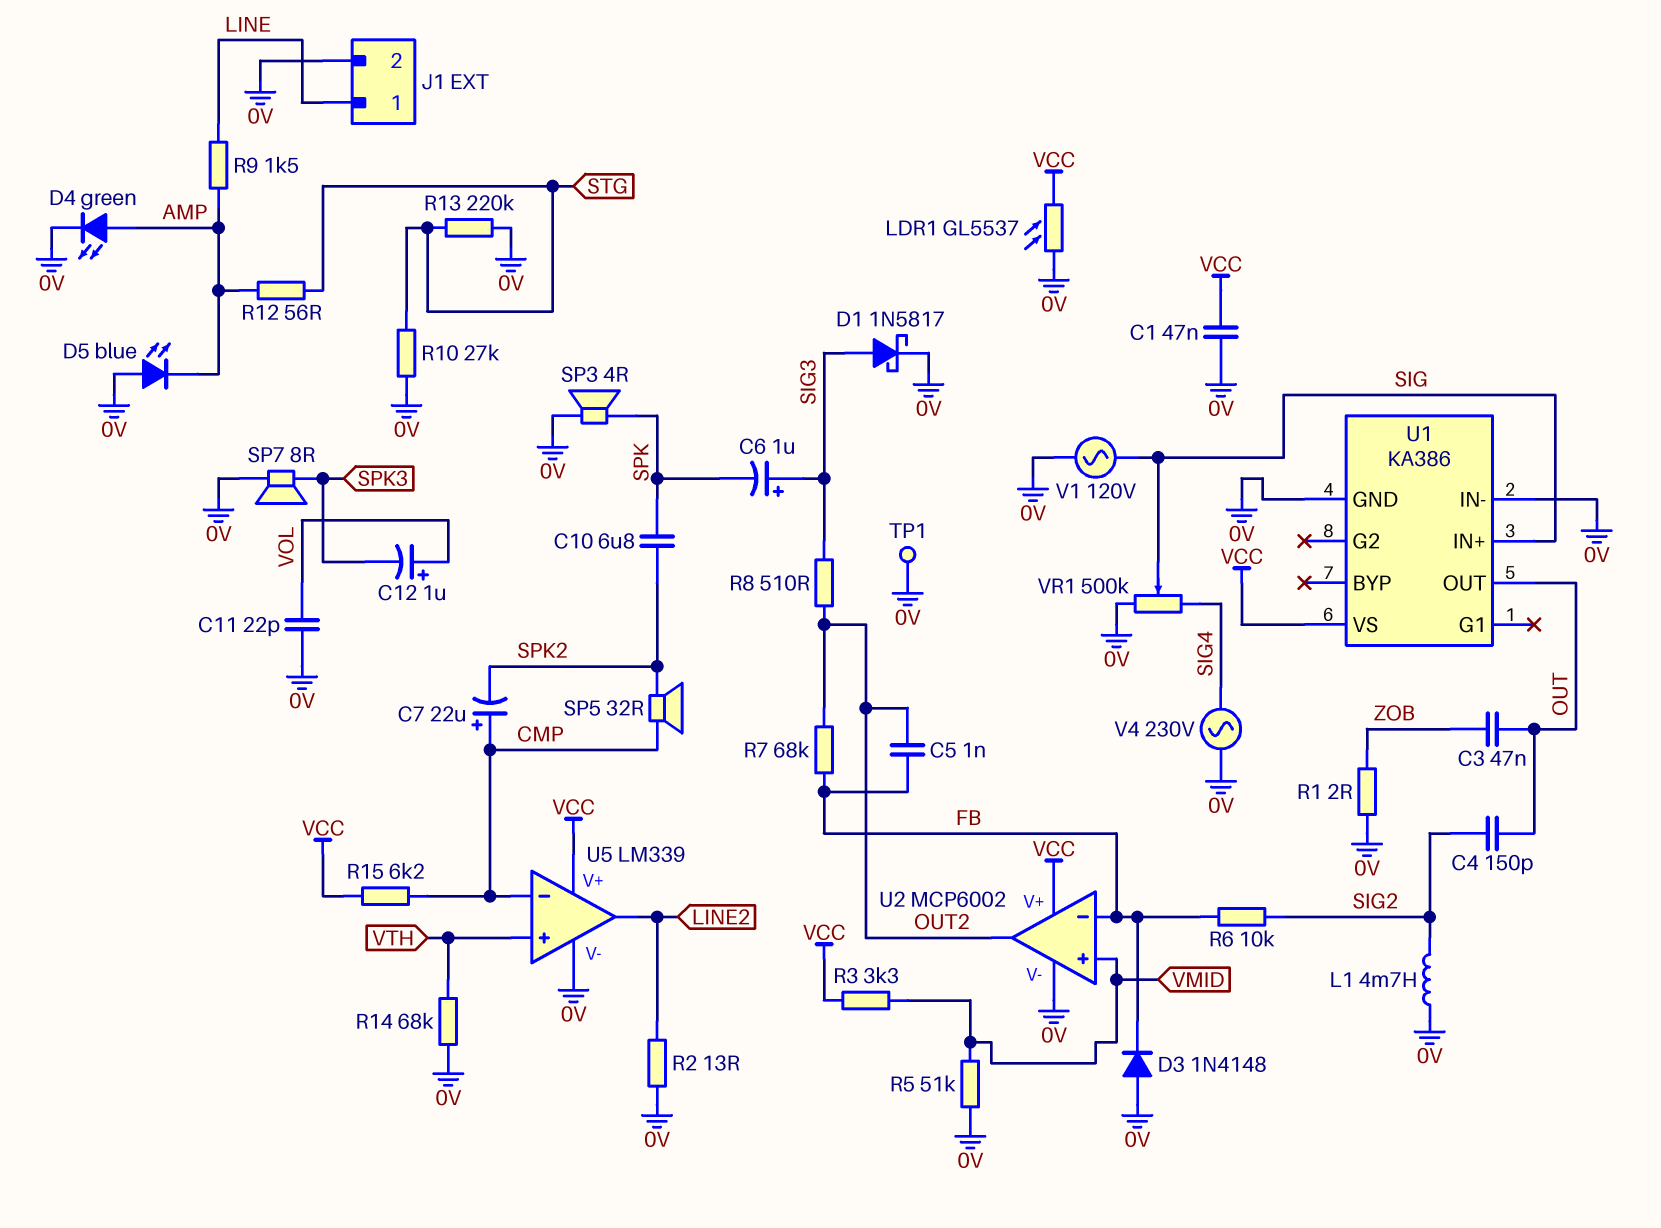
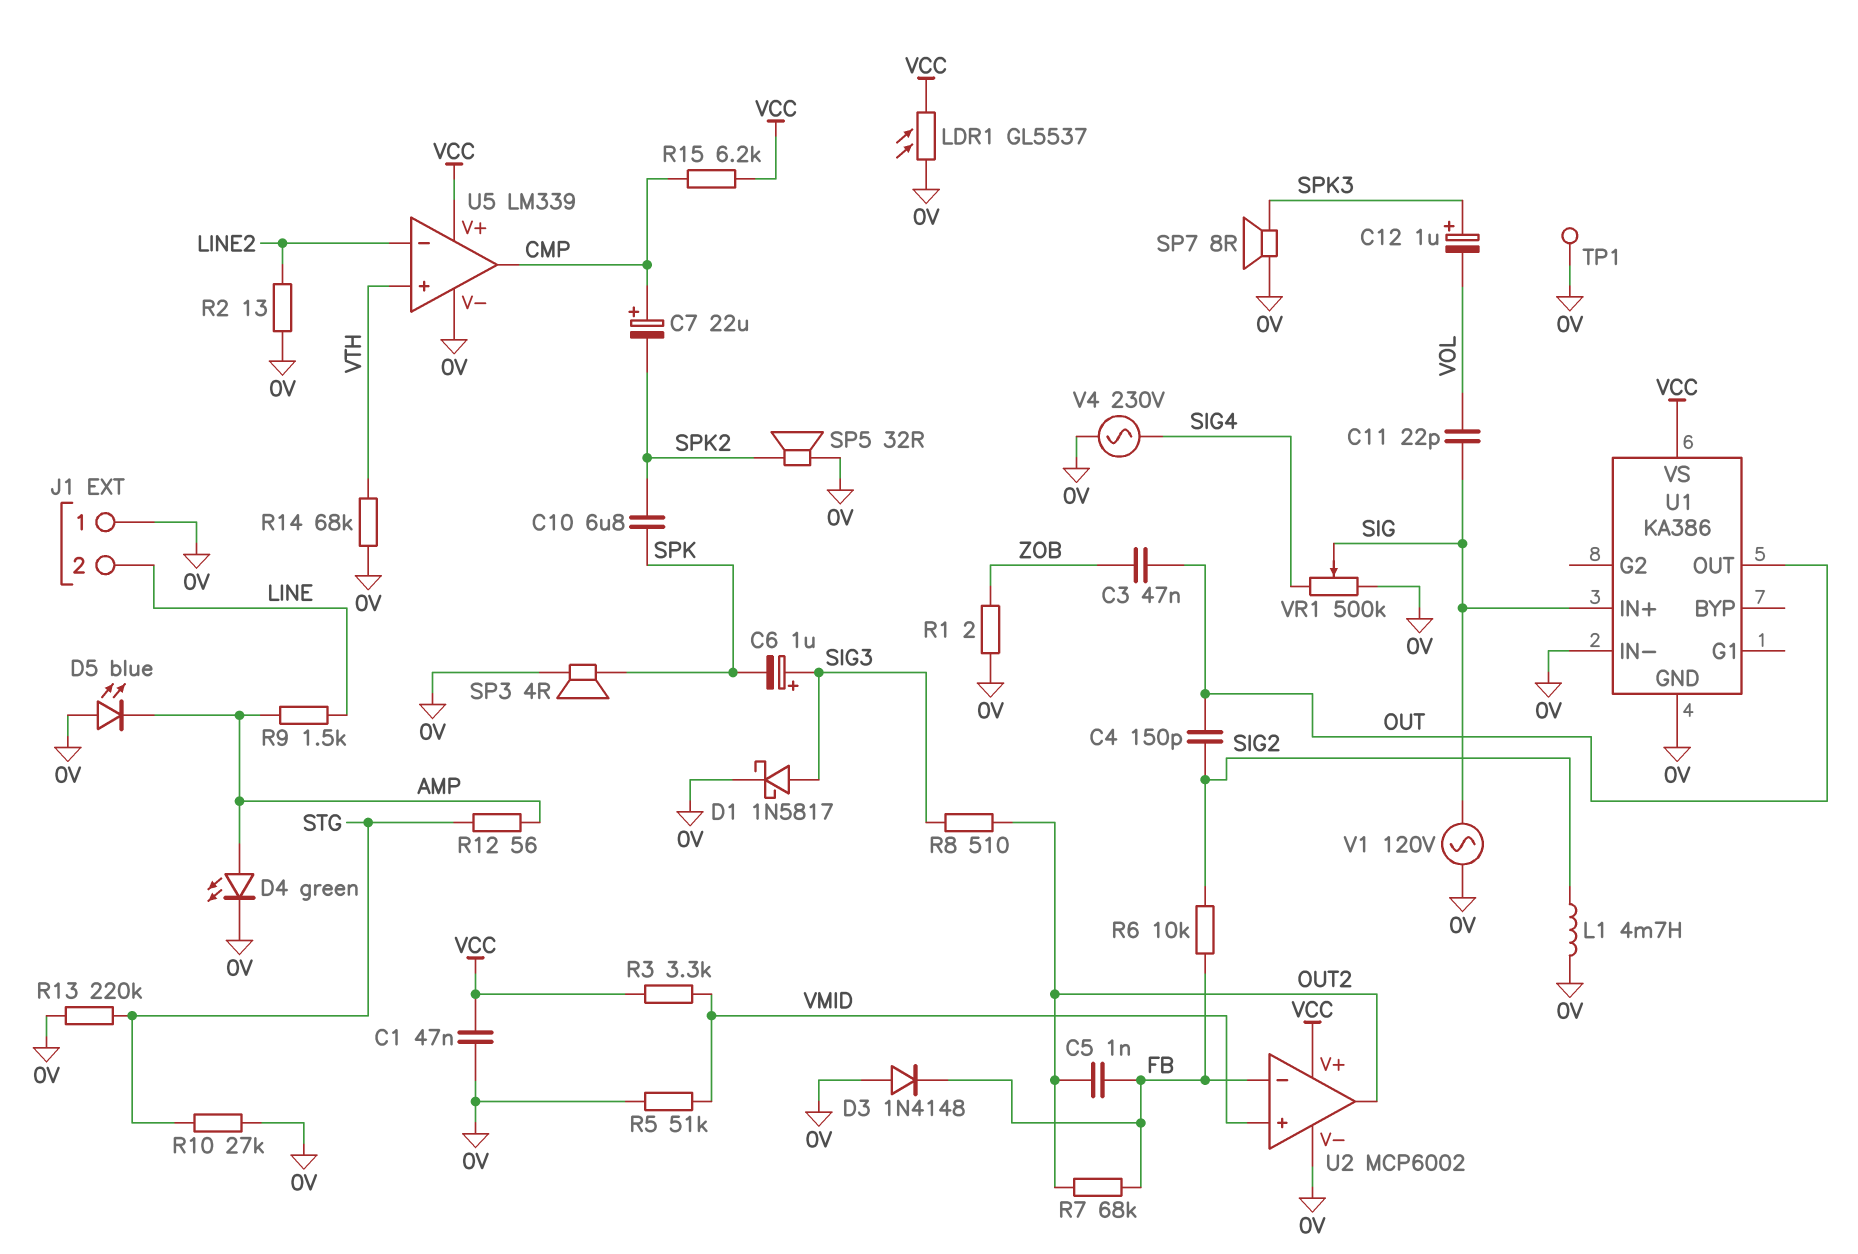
C11: 22pF (0V, VOL) -> 22pF (SIG, VOL)
C12: 1uF (plus VOL, minus SPK3) -> 1uF (plus SPK3, minus VOL)
J1 pin 1: LINE -> 0V
J1 pin 2: 0V -> LINE
SP5: speaker 32R (CMP, SPK2) -> speaker 32R (0V, SPK2)
U5 pin in-: CMP -> LINE2
U5 pin out: LINE2 -> CMP

